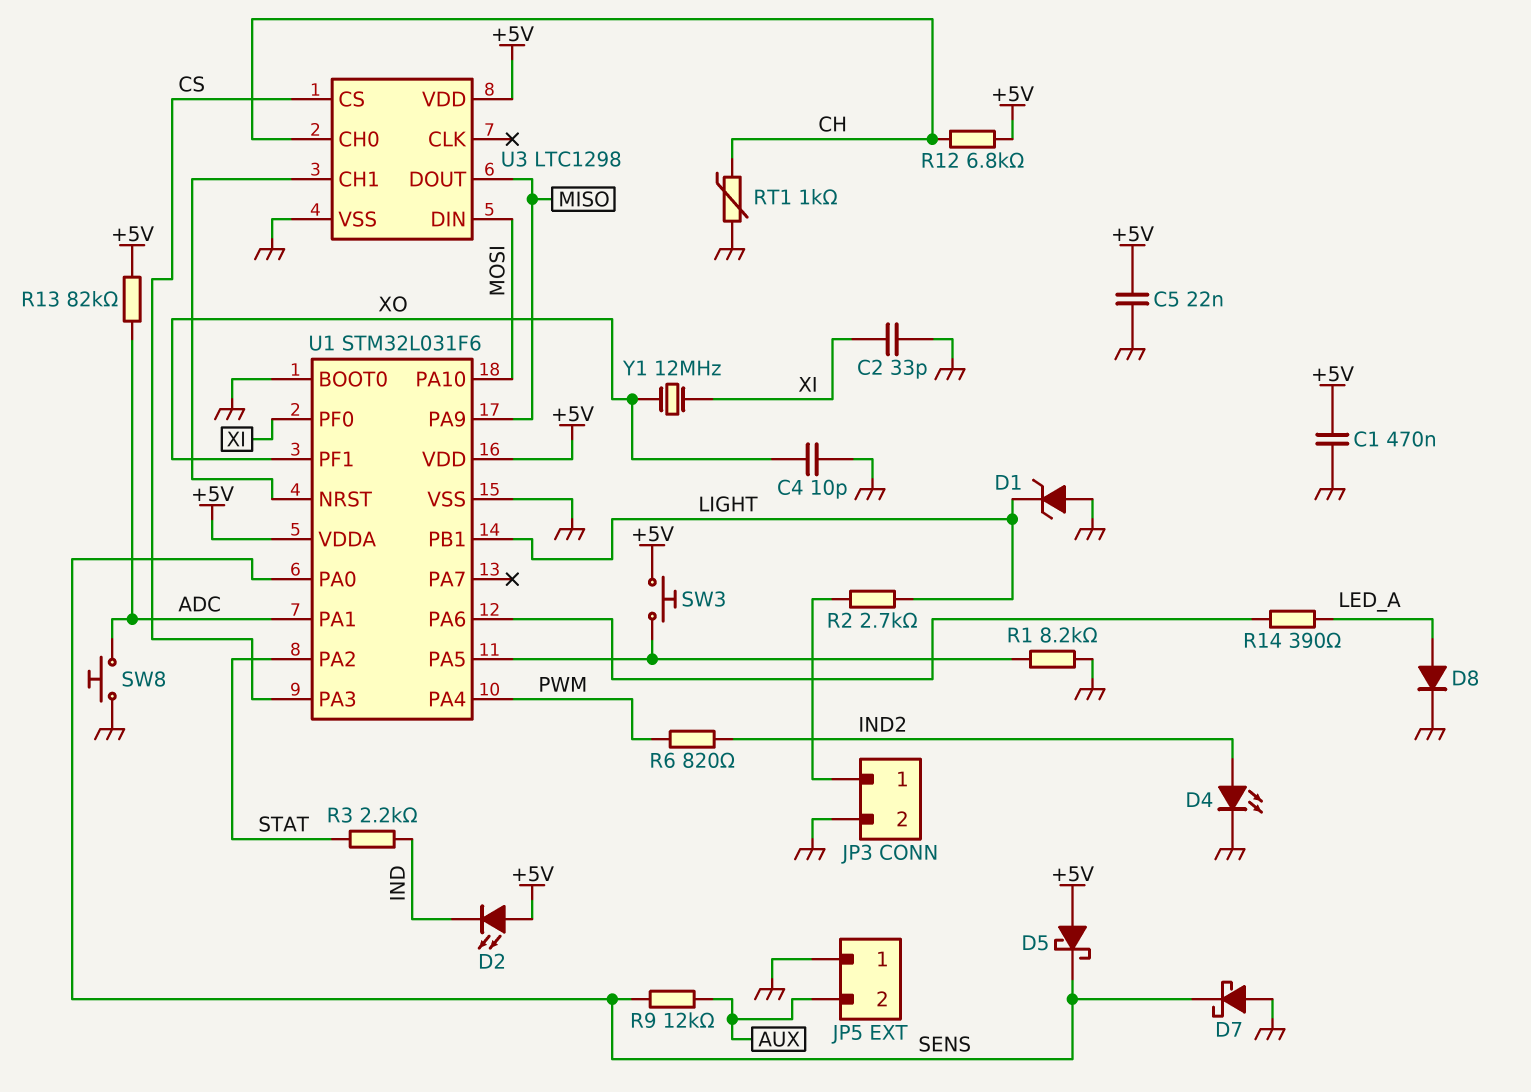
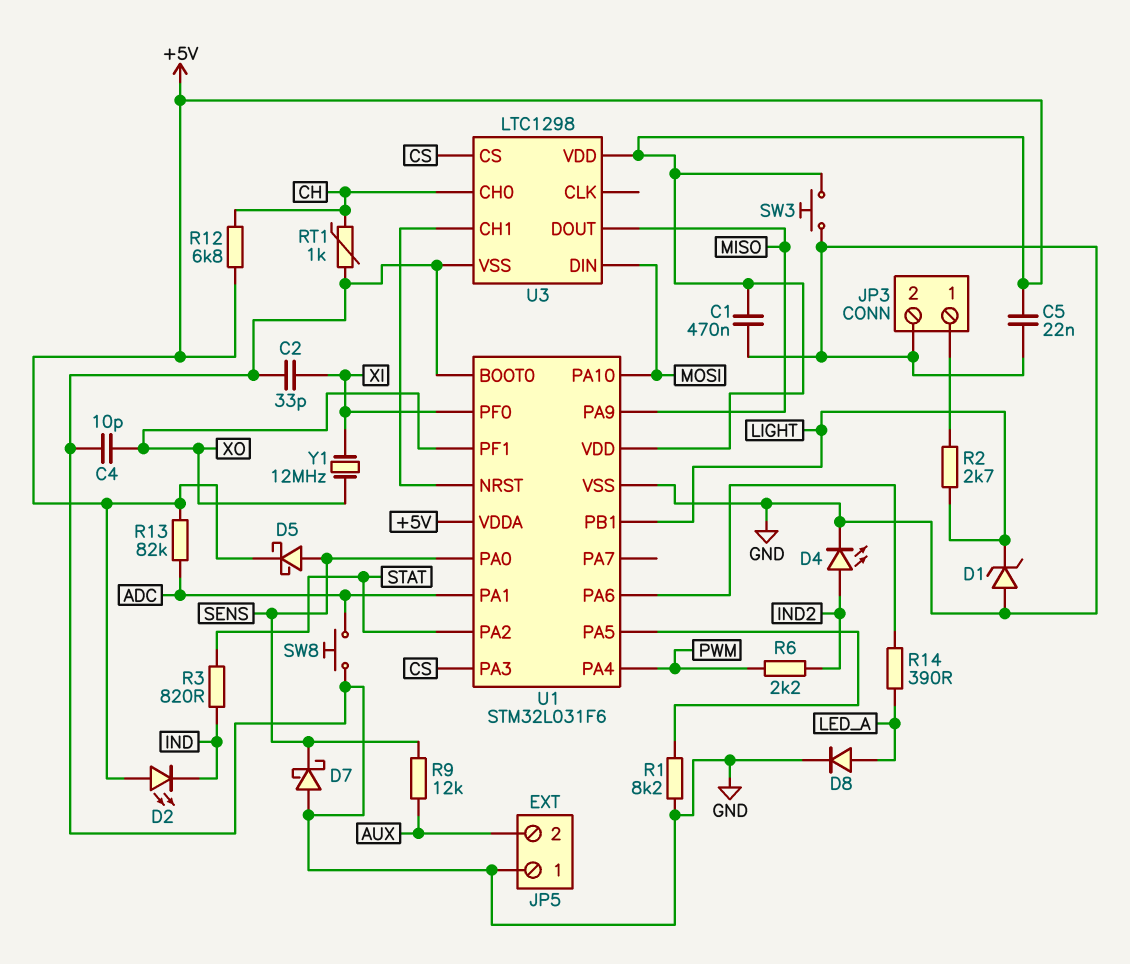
D5: schottky (A +5V, K SENS) -> schottky (A SENS, K +5V)
R3: 2.2k (IND, STAT) -> 820 (IND, STAT)
R6: 820 (IND2, PWM) -> 2.2k (IND2, PWM)
SW3: button (+5V, U1/PA5) -> button (+5V, GND)

